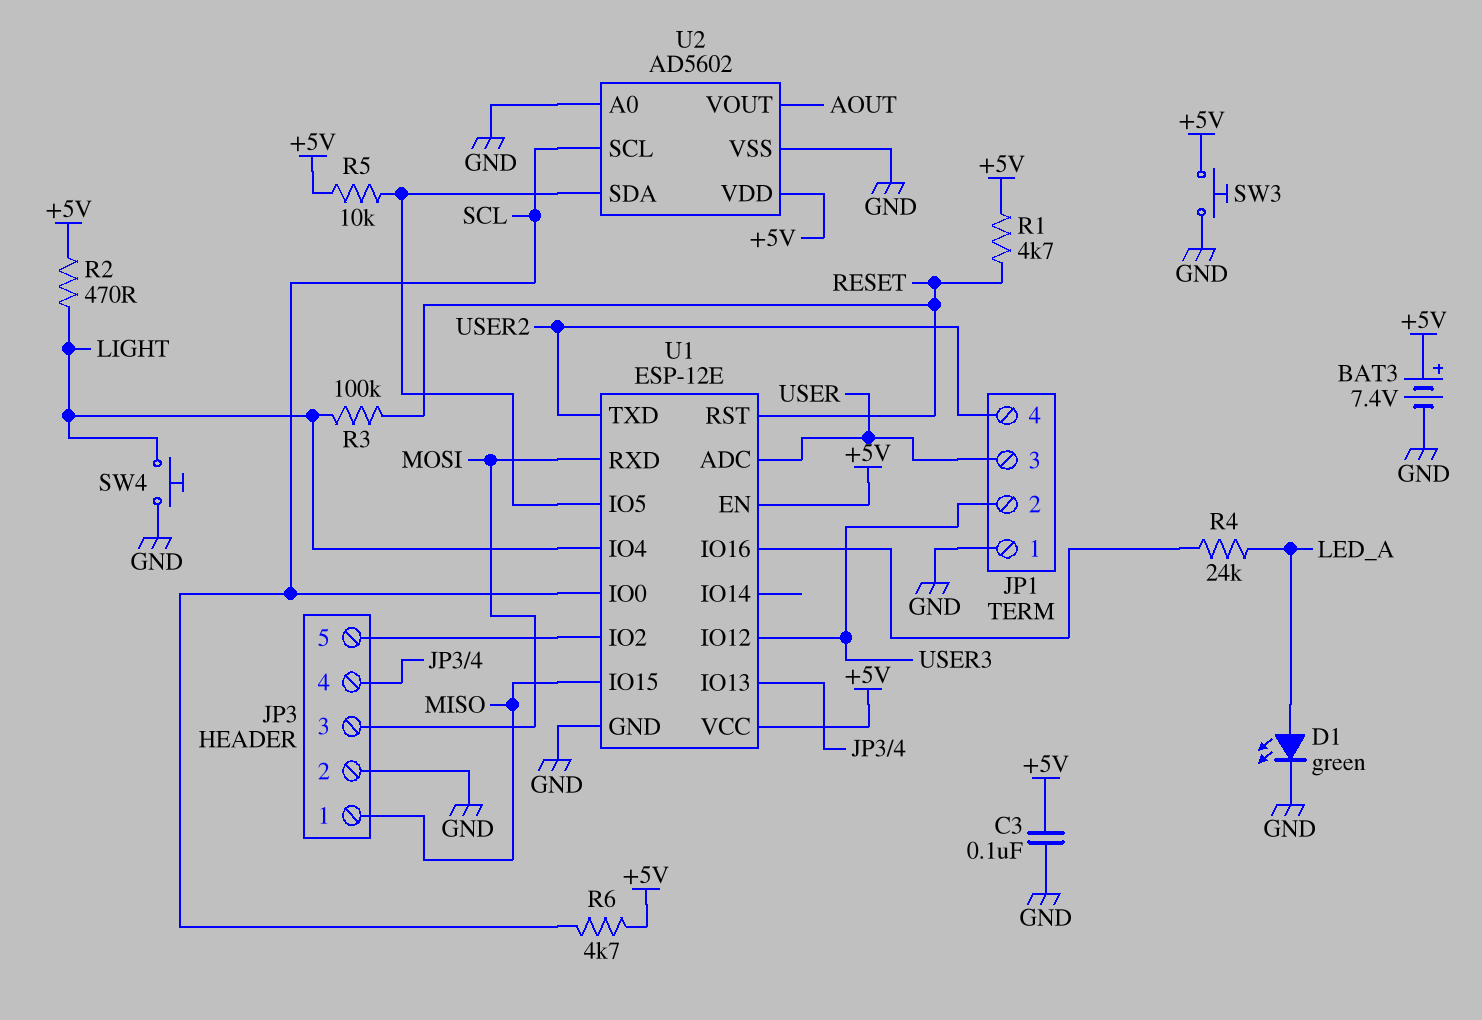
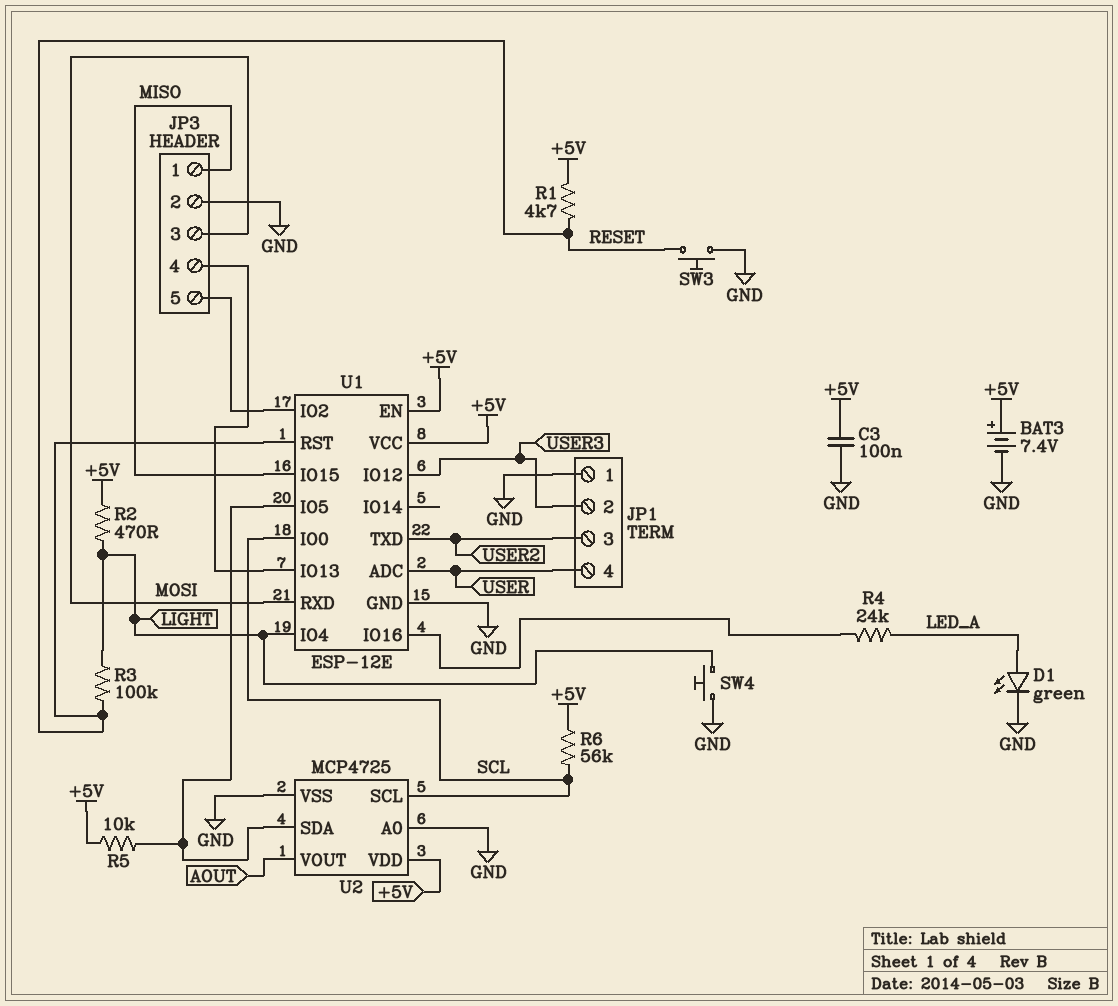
JP1 pin 3: USER -> USER2
JP1 pin 4: USER2 -> USER
R6: 4.7k (+5V, SCL) -> 56k (+5V, SCL)
SW3: button (+5V, GND) -> button (GND, RESET)
U2: AD5602 -> MCP4725

